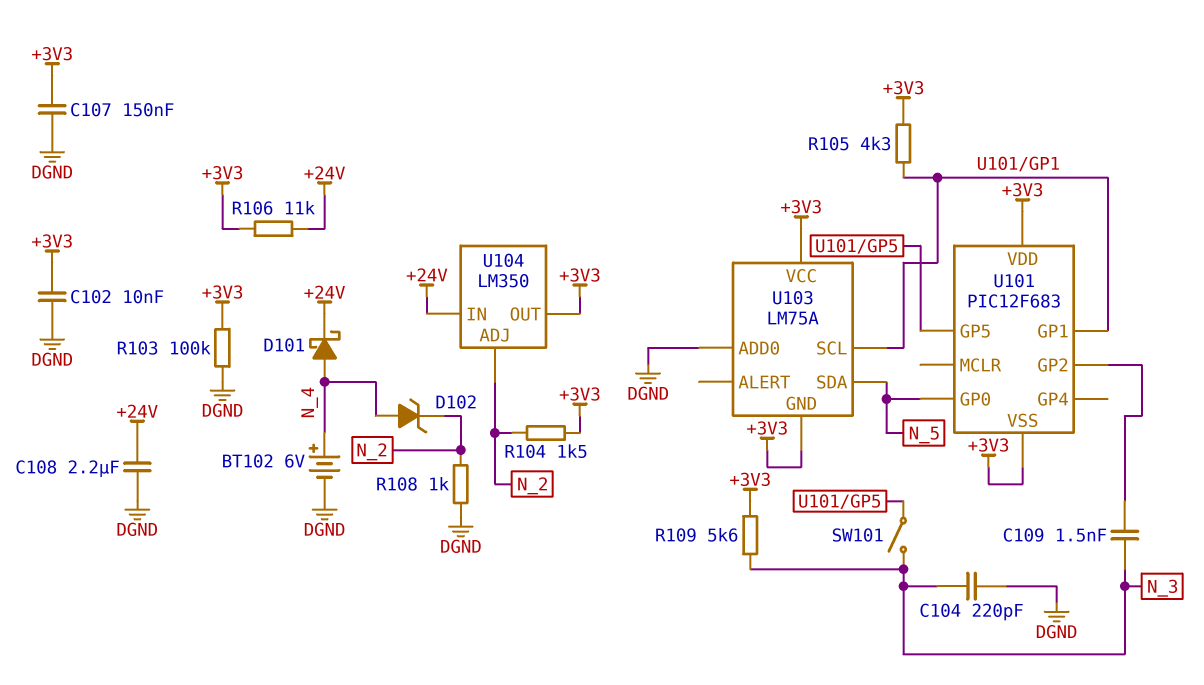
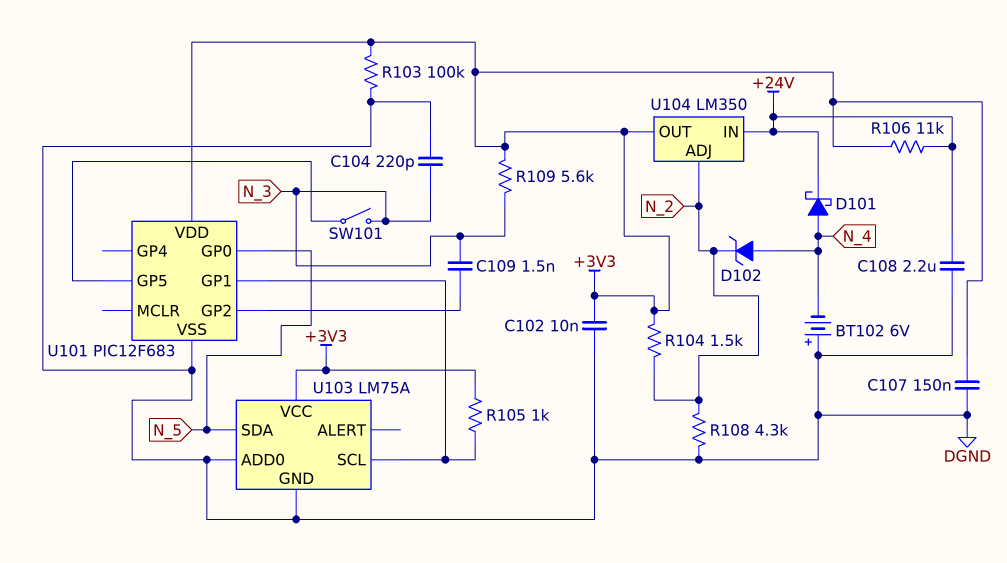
BT102: 6V (plus N_4, minus DGND) -> 6V (plus DGND, minus N_4)
R105: 4.3k (+3V3, U101/GP1) -> 1k (+3V3, U101/GP1)
R108: 1k (DGND, N_2) -> 4.3k (DGND, N_2)
U101 pin VSS: +3V3 -> DGND
U103 pin GND: +3V3 -> DGND

